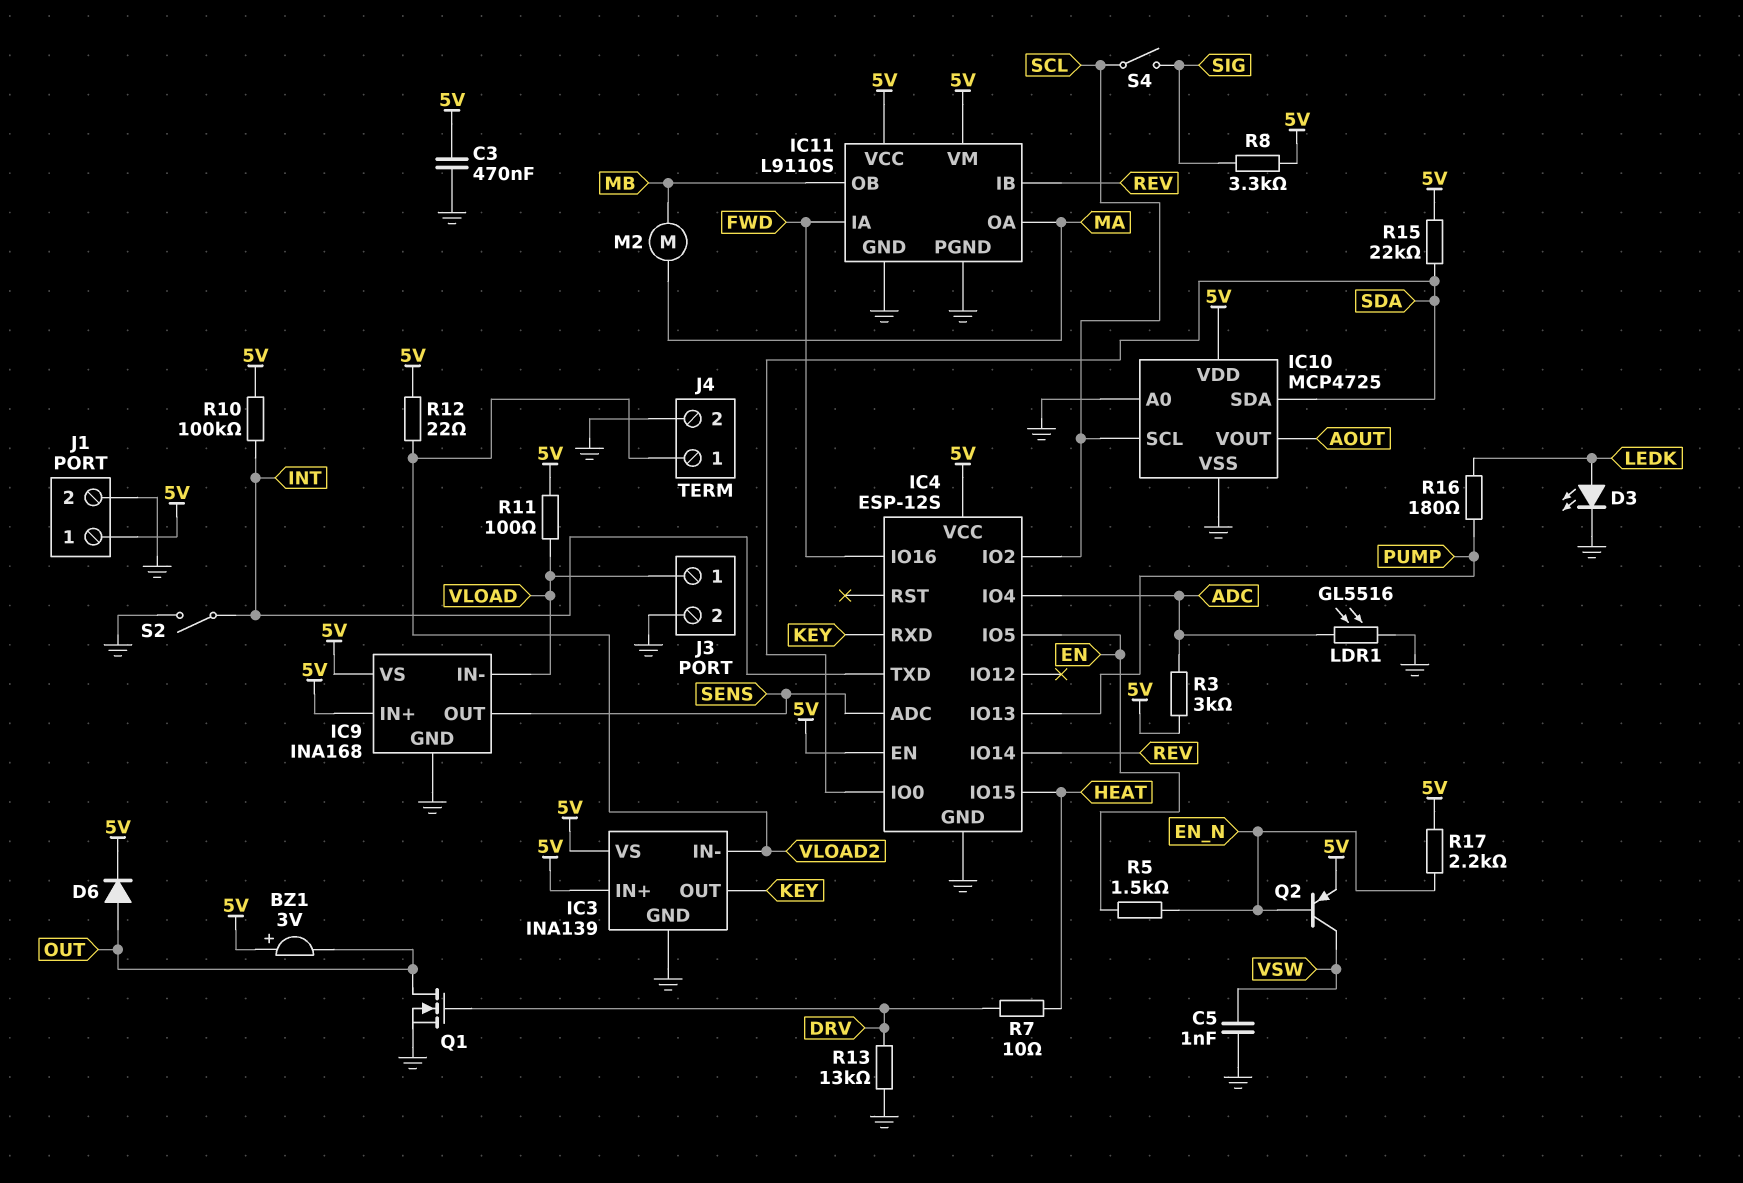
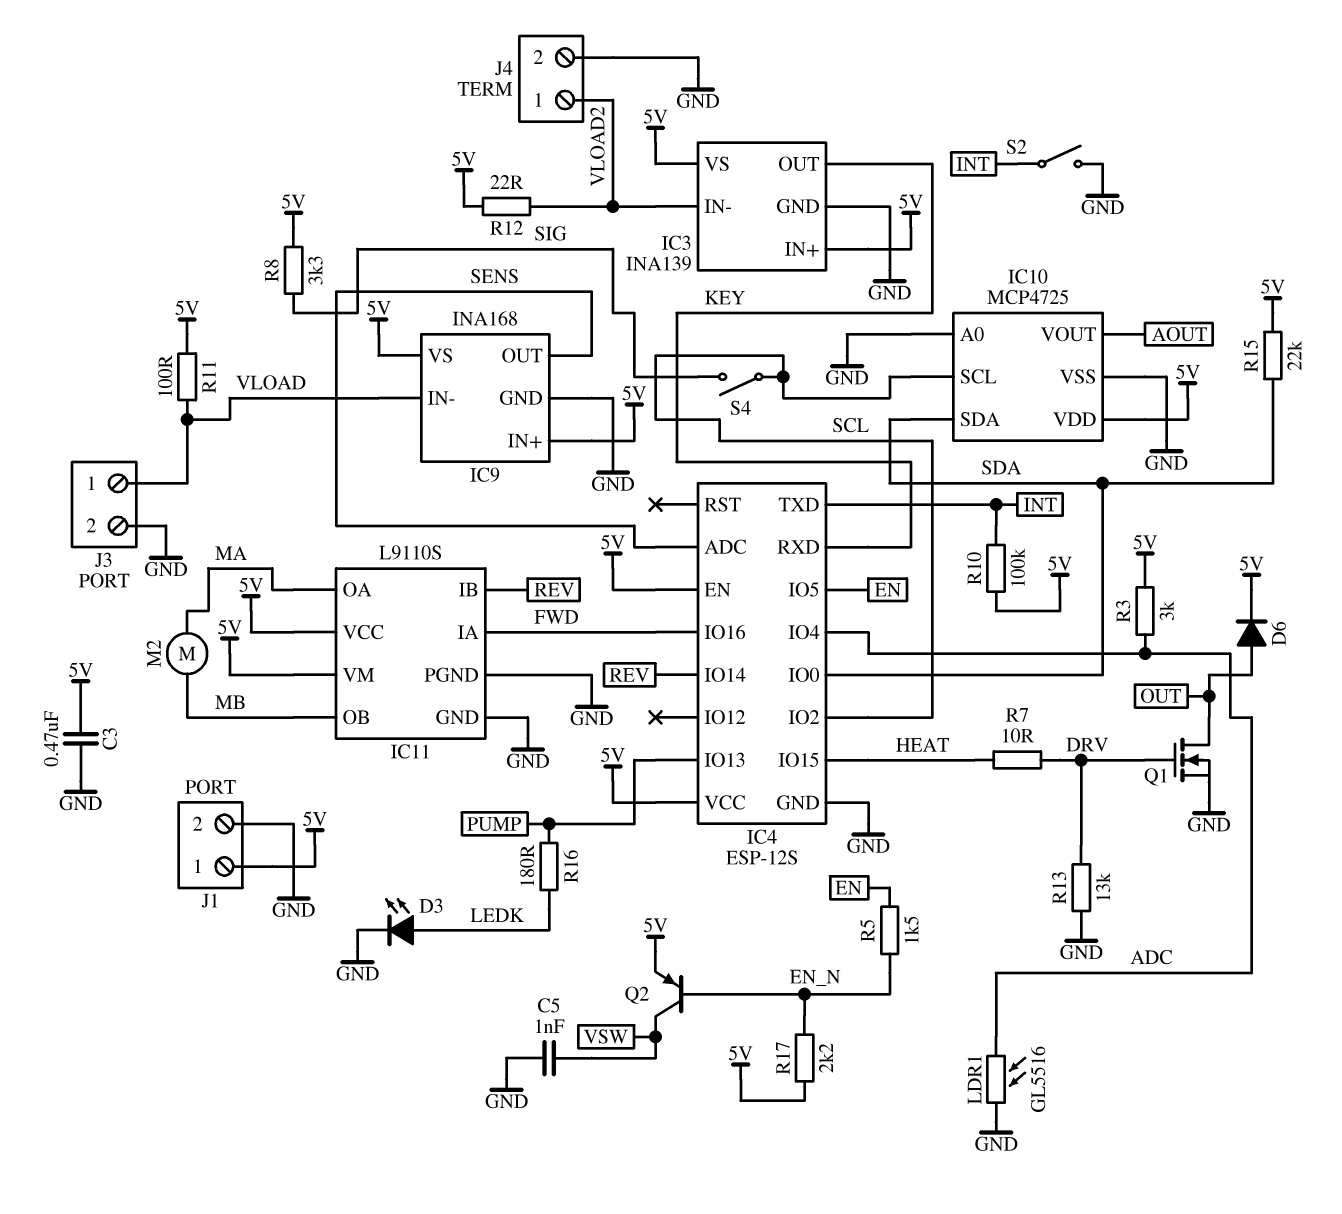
BZ1: buzzer 3V (plus 5V, minus OUT) -> none

